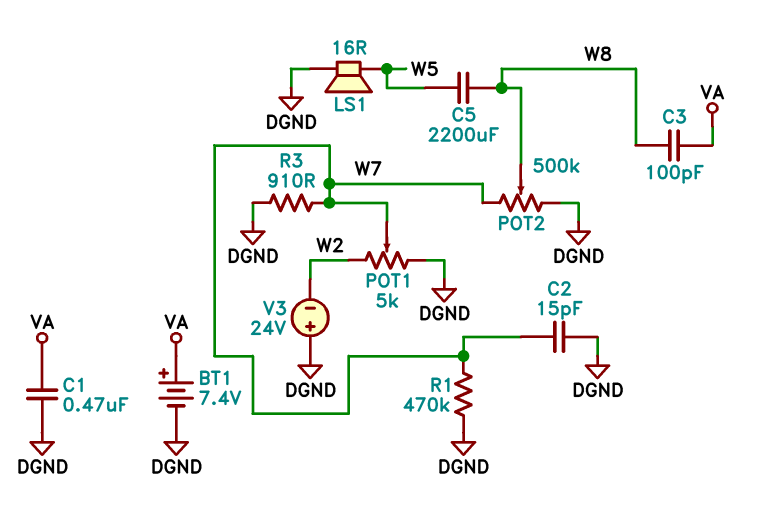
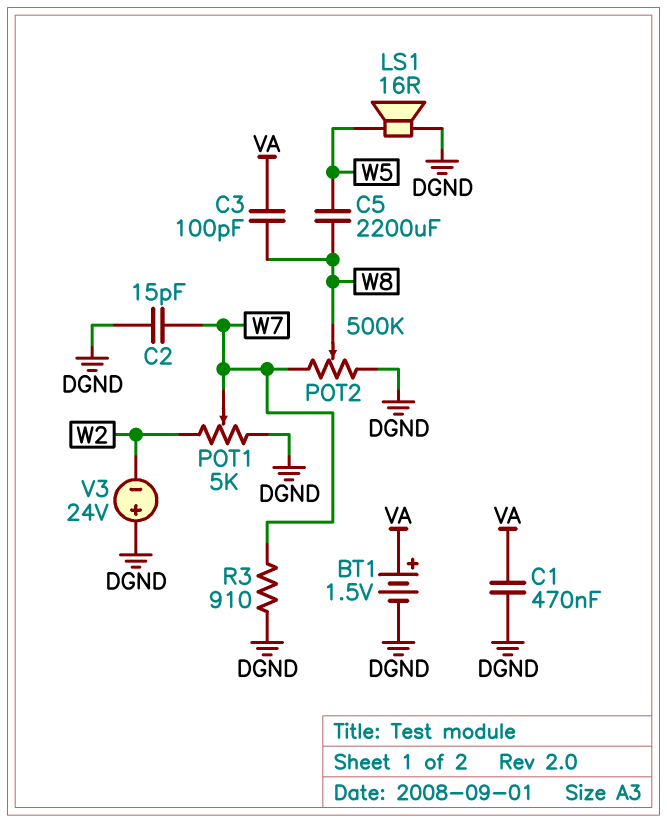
BT1: 7.4V (plus VA, minus DGND) -> 1.5V (plus VA, minus DGND)
R1: 470k (DGND, W7) -> none

